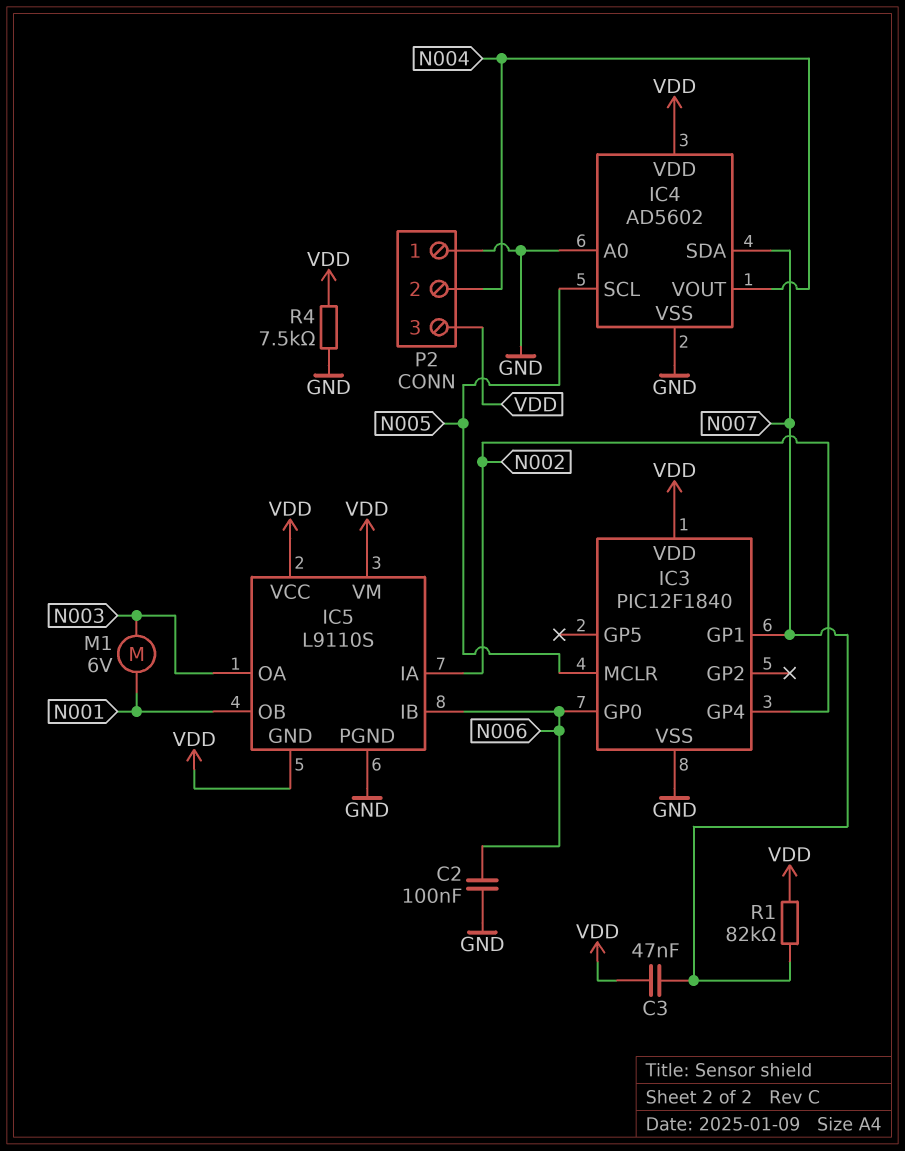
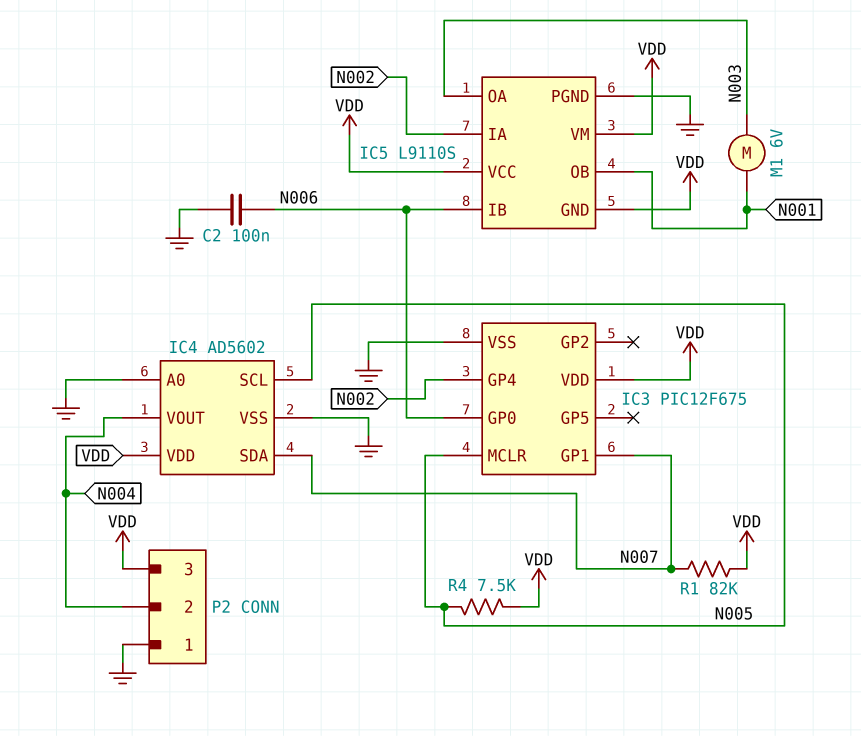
C3: 47nF (N007, VDD) -> none
IC3: PIC12F1840 -> PIC12F675
R4: 7.5k (GND, VDD) -> 7.5k (N005, VDD)

